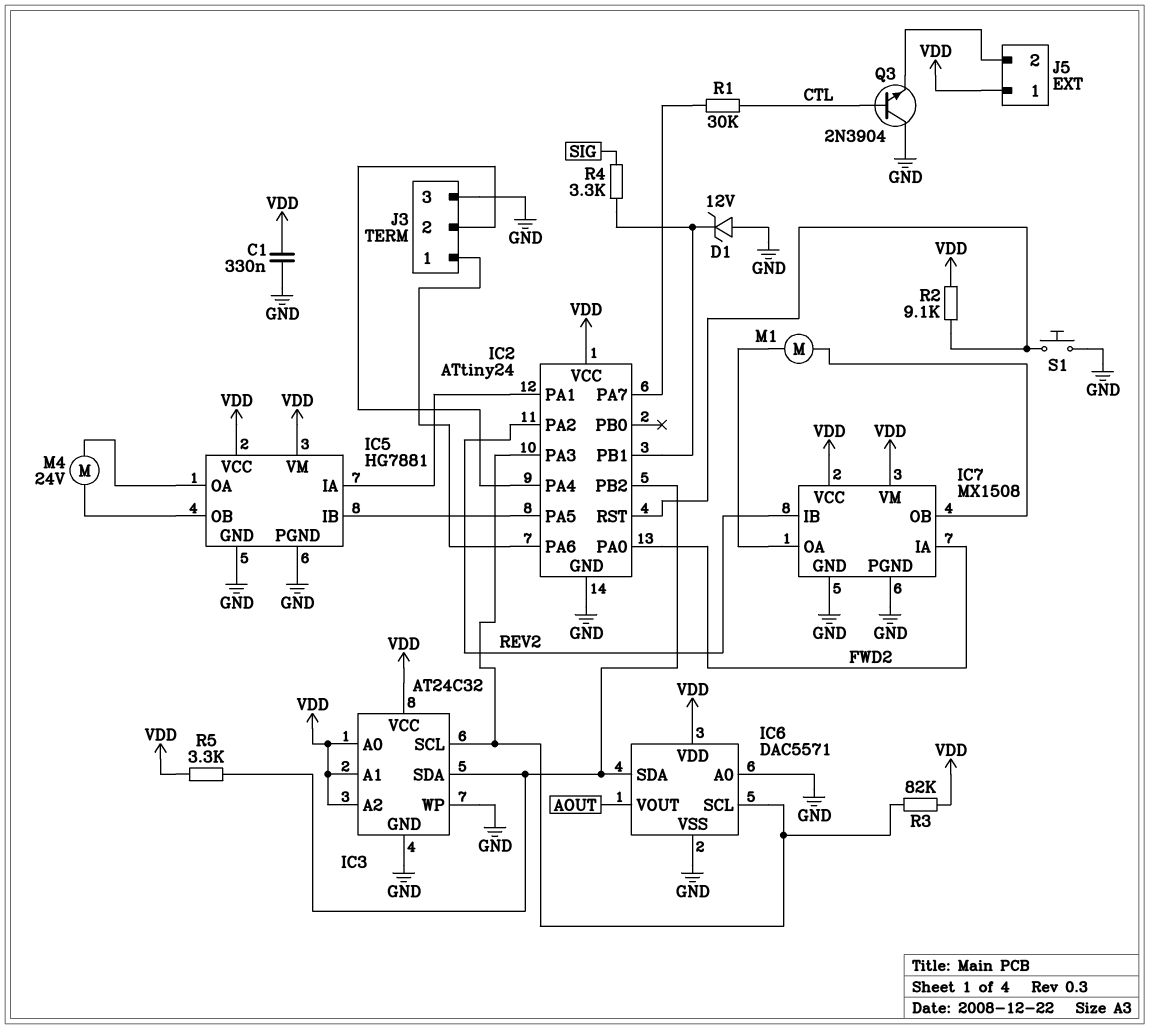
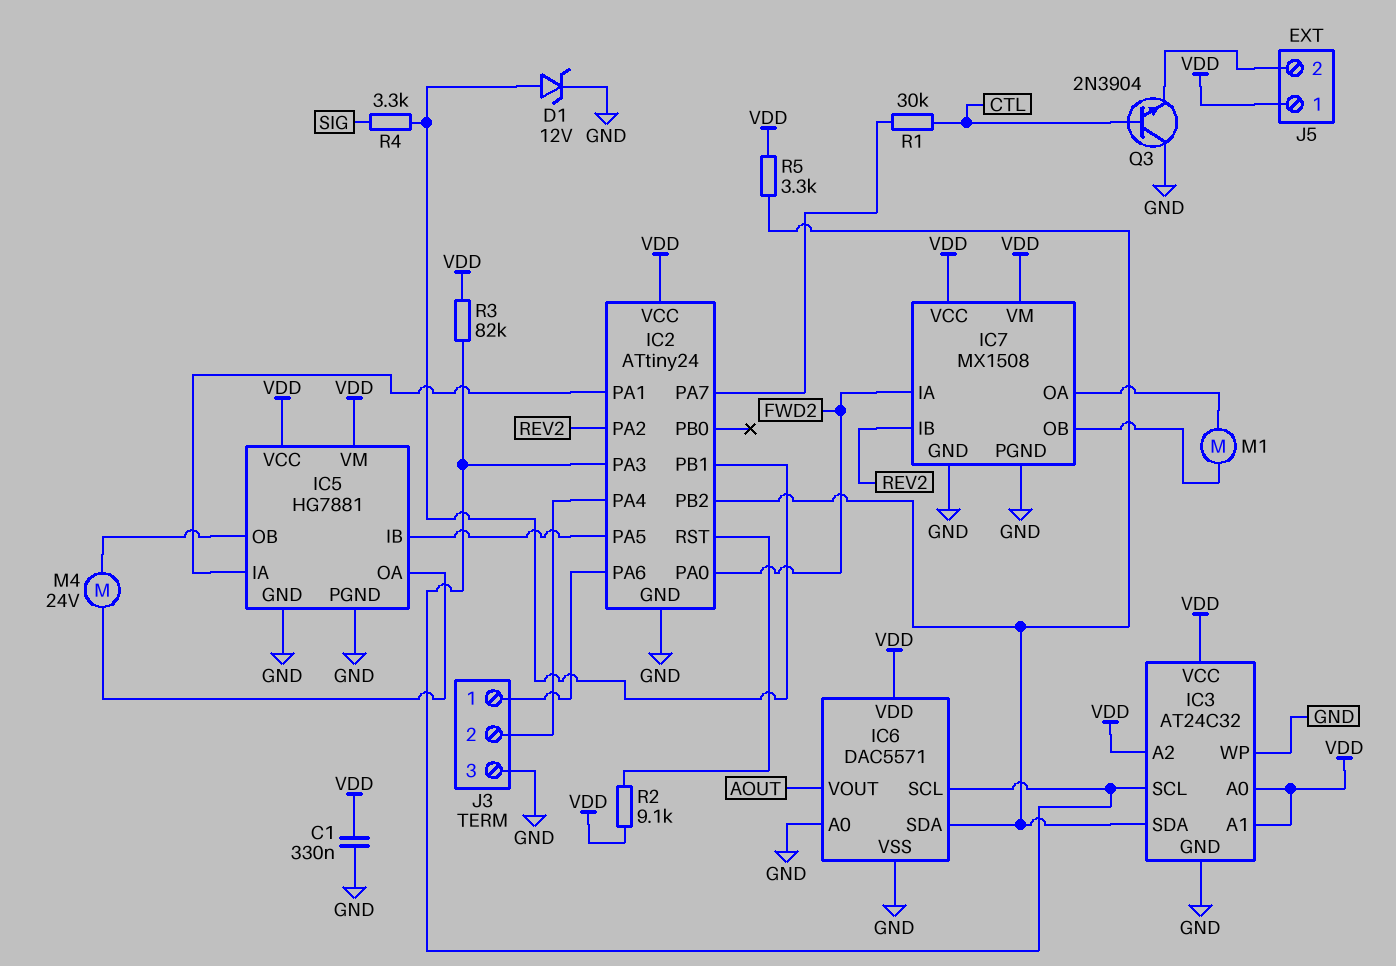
D1: zener 12V (A GND, K IC2/PB1) -> zener 12V (A IC2/PB1, K GND)
S1: button (GND, IC2/RST) -> none

